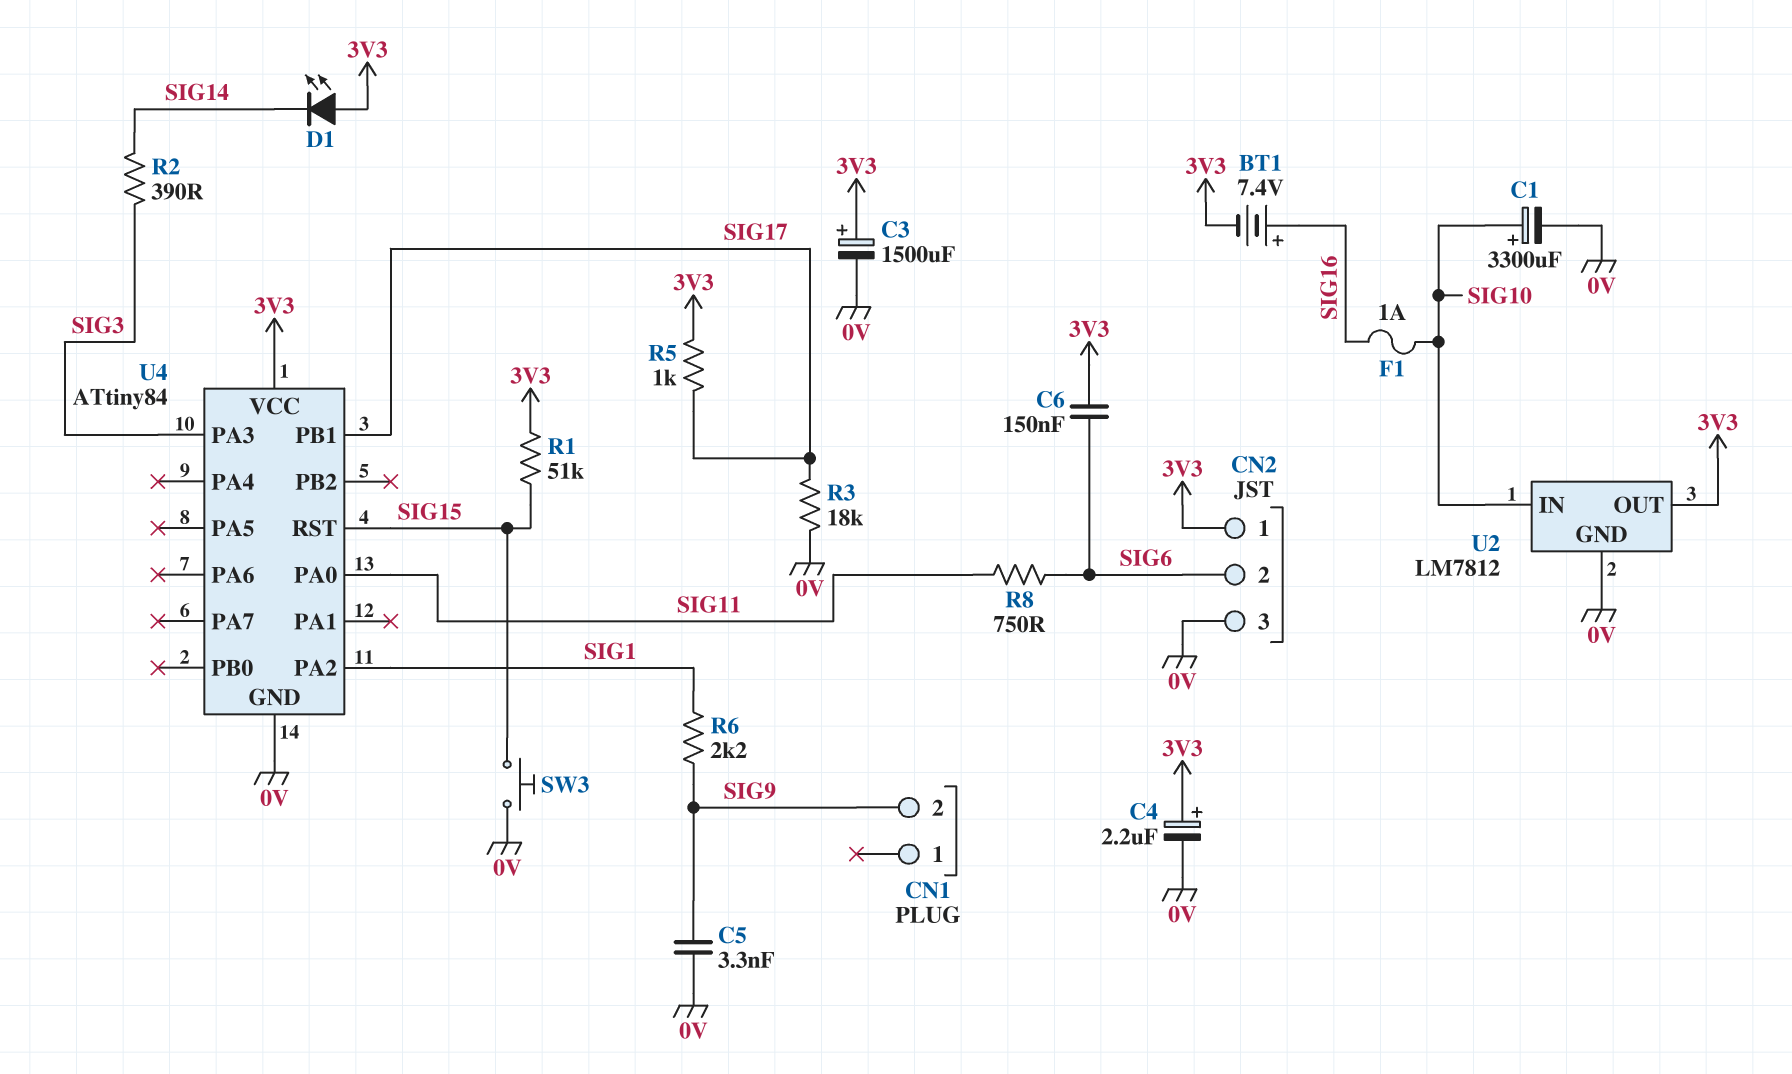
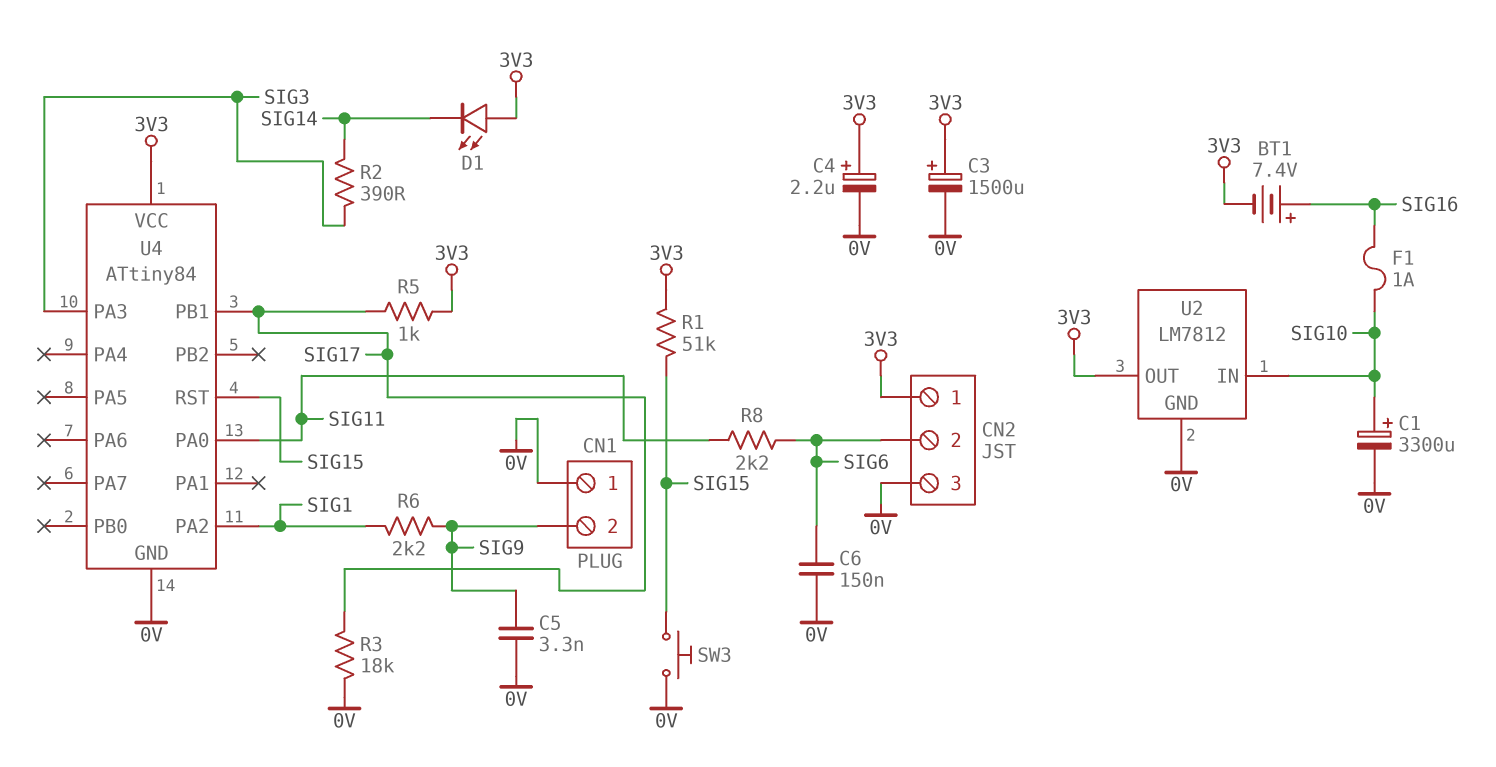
C6: 150nF (3V3, SIG6) -> 150nF (0V, SIG6)
CN1 pin 1: none -> 0V
R8: 750 (SIG6, SIG11) -> 2.2k (SIG6, SIG11)

